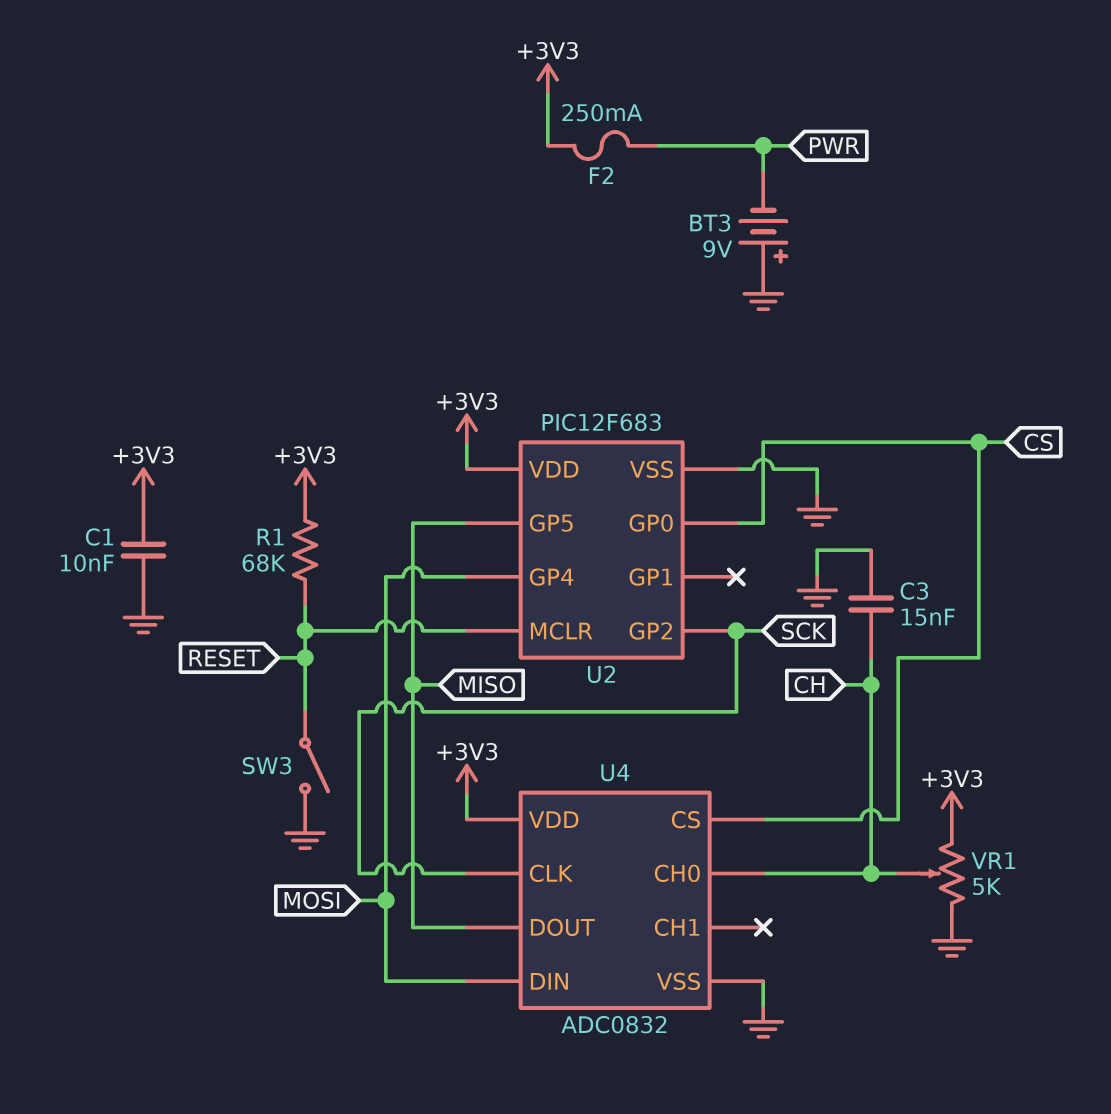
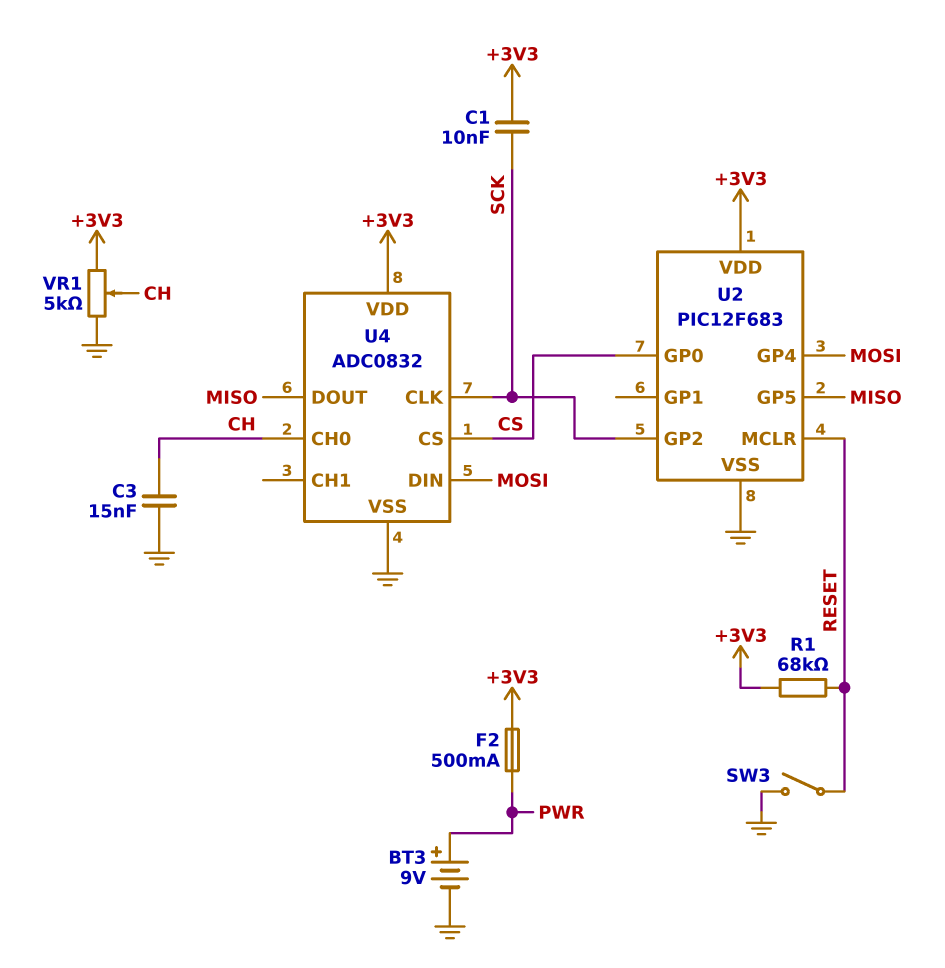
BT3: 9V (plus GND, minus PWR) -> 9V (plus PWR, minus GND)
C1: 10nF (+3V3, GND) -> 10nF (+3V3, SCK)
F2: 250mA (+3V3, PWR) -> 500mA (+3V3, PWR)

